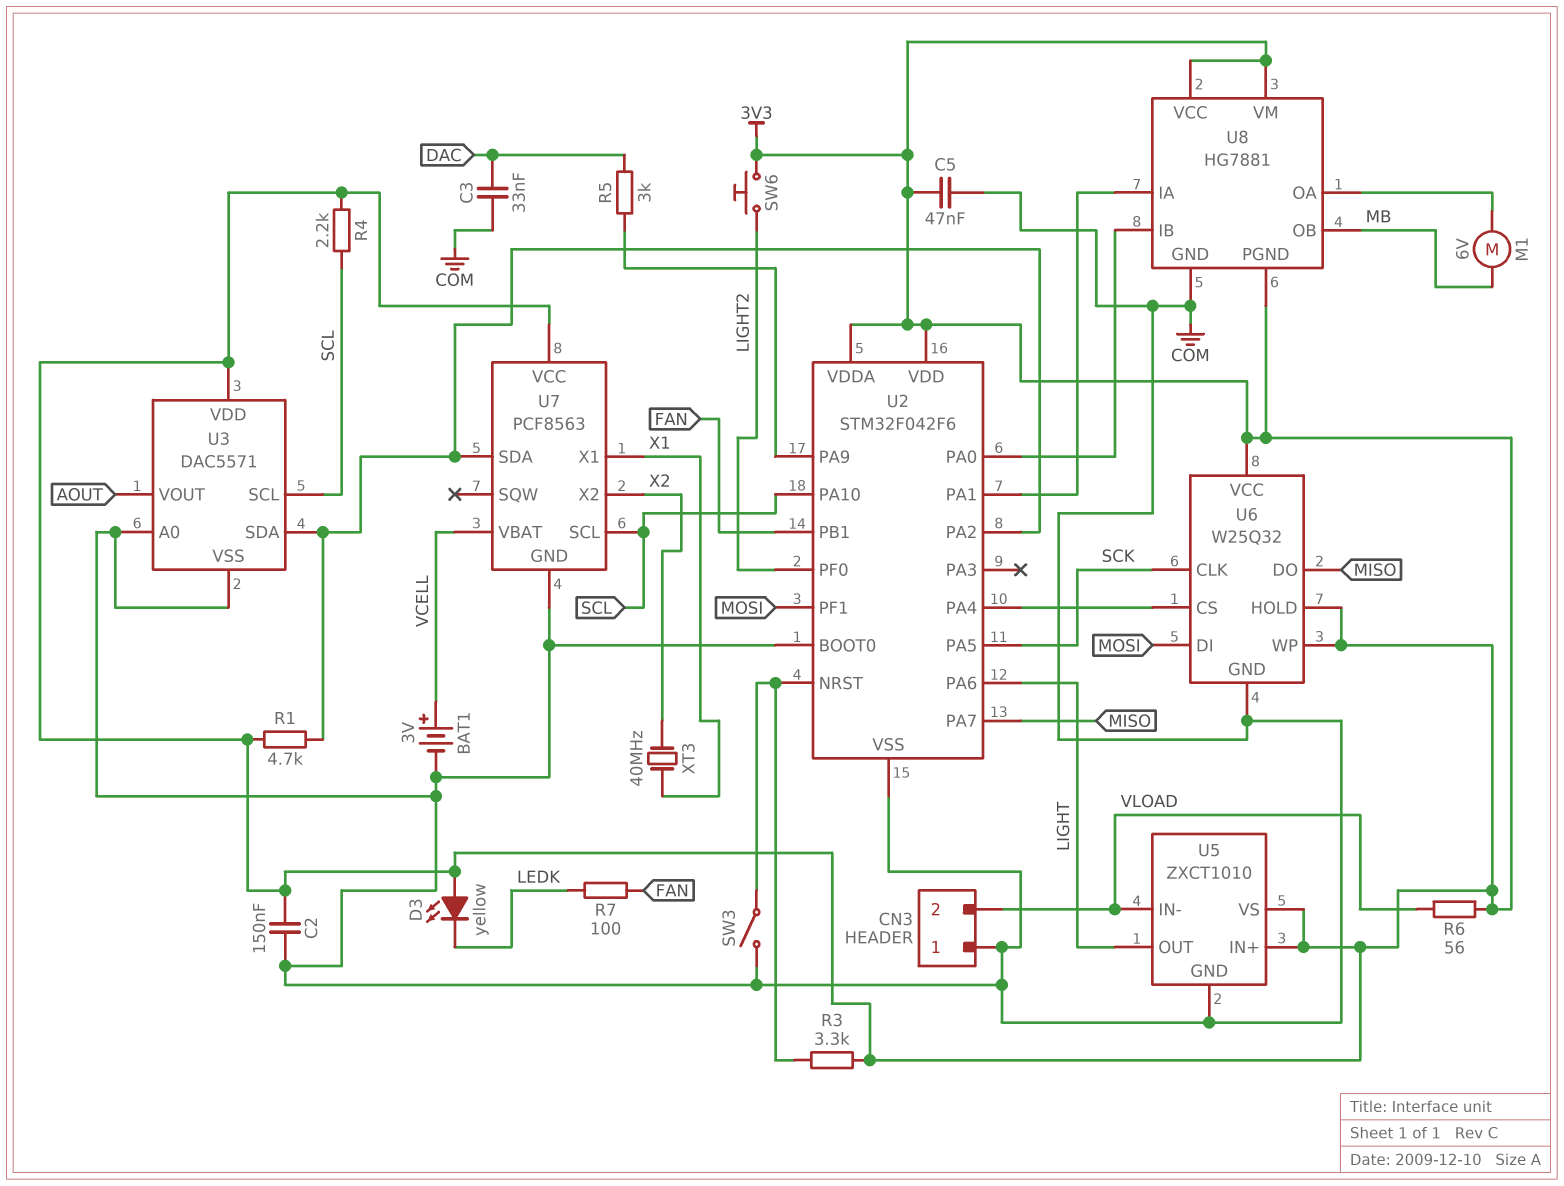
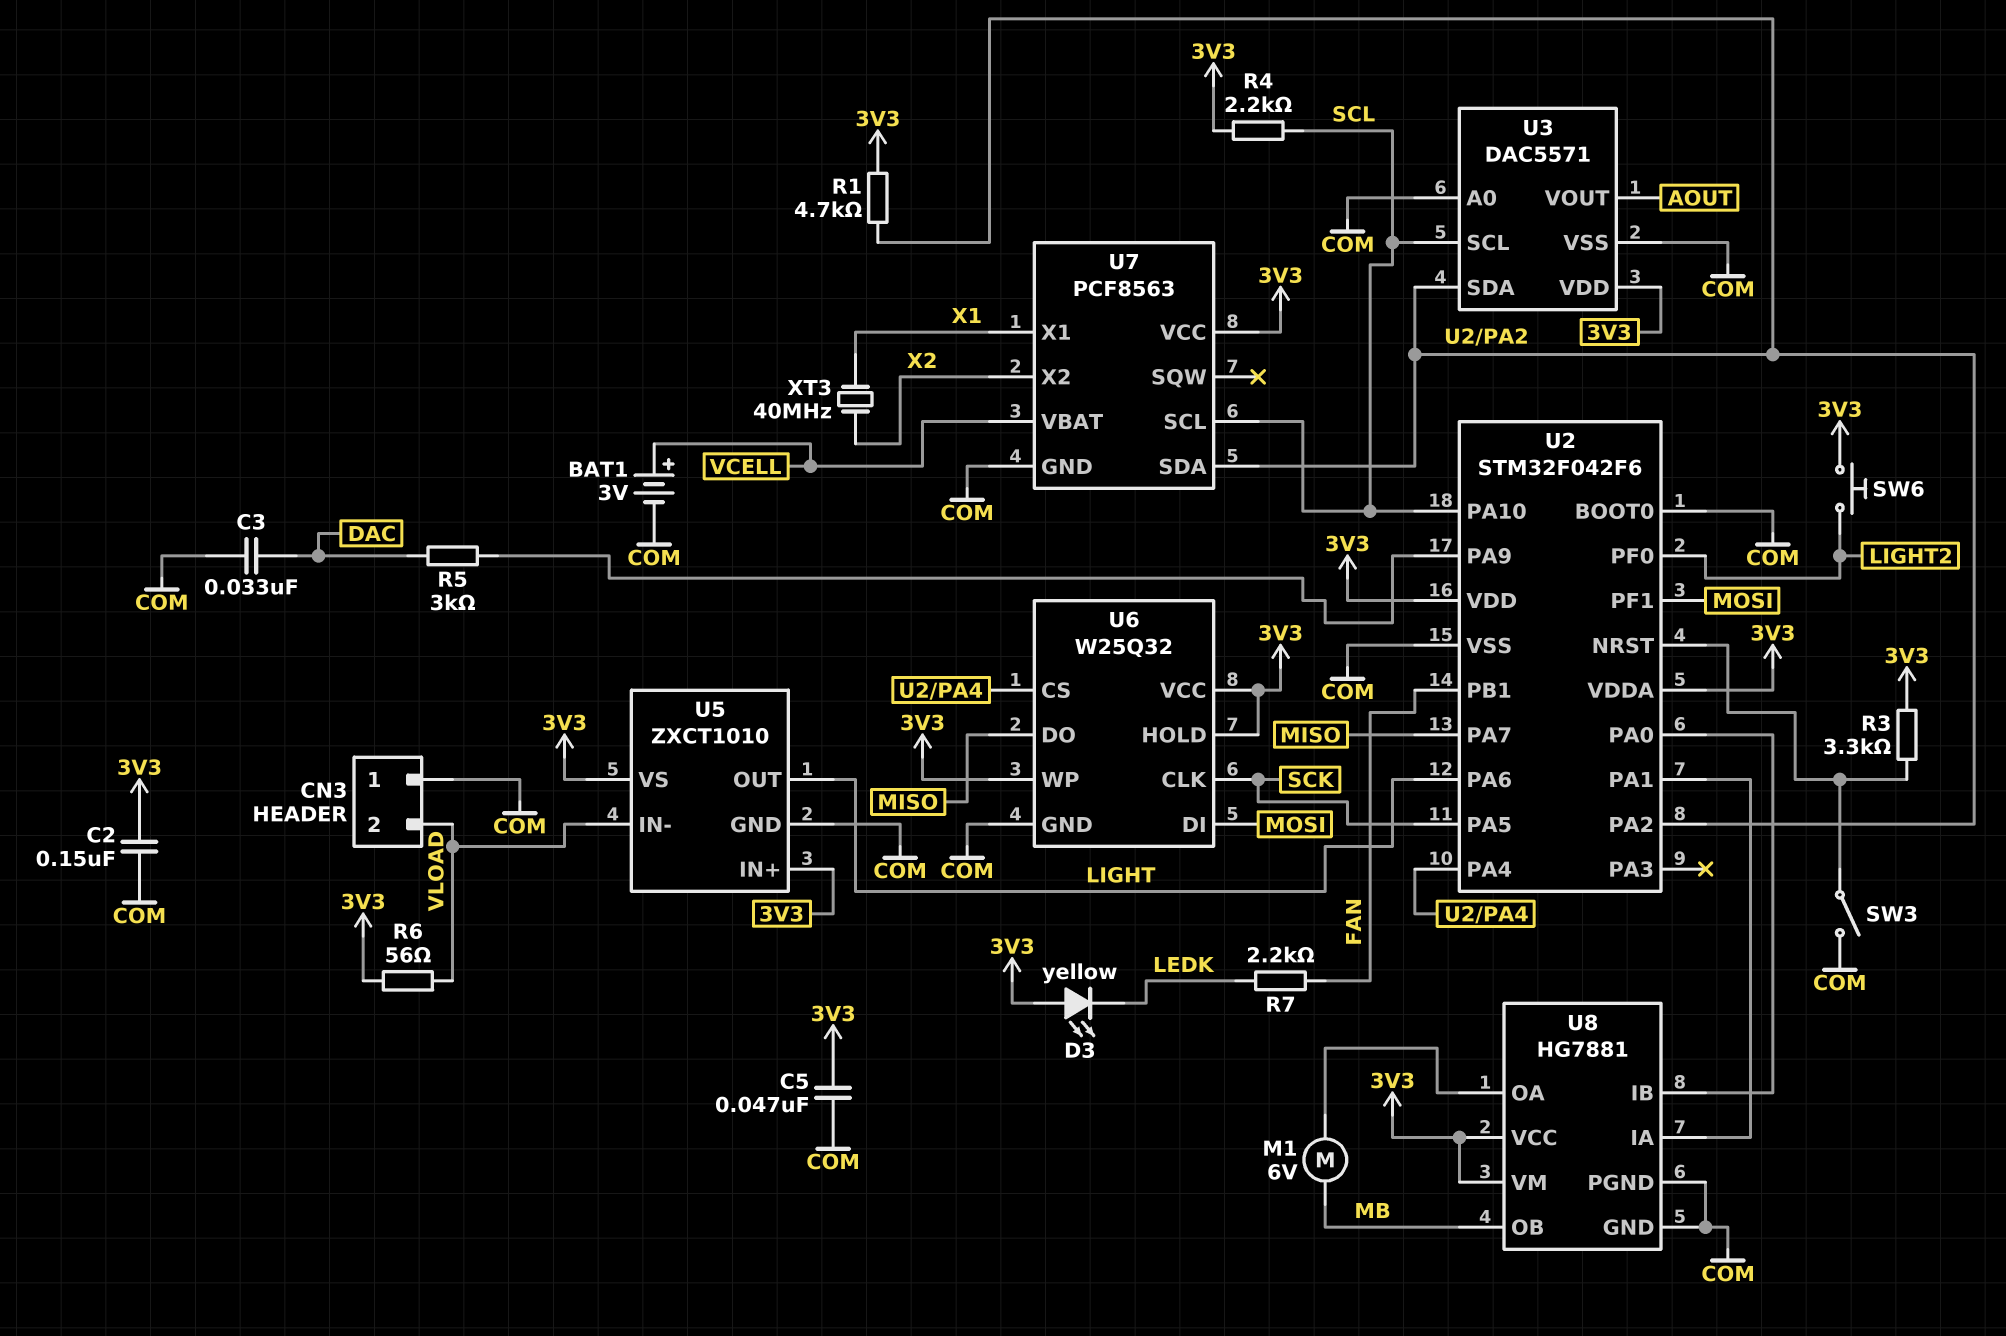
R7: 100 (FAN, LEDK) -> 2.2k (FAN, LEDK)
U8 pin PGND: 3V3 -> COM

